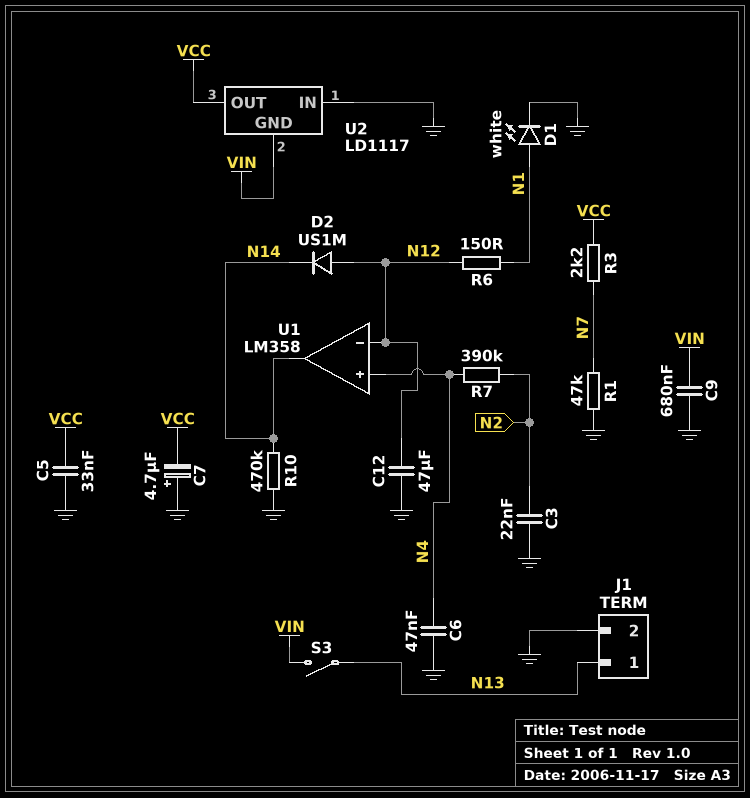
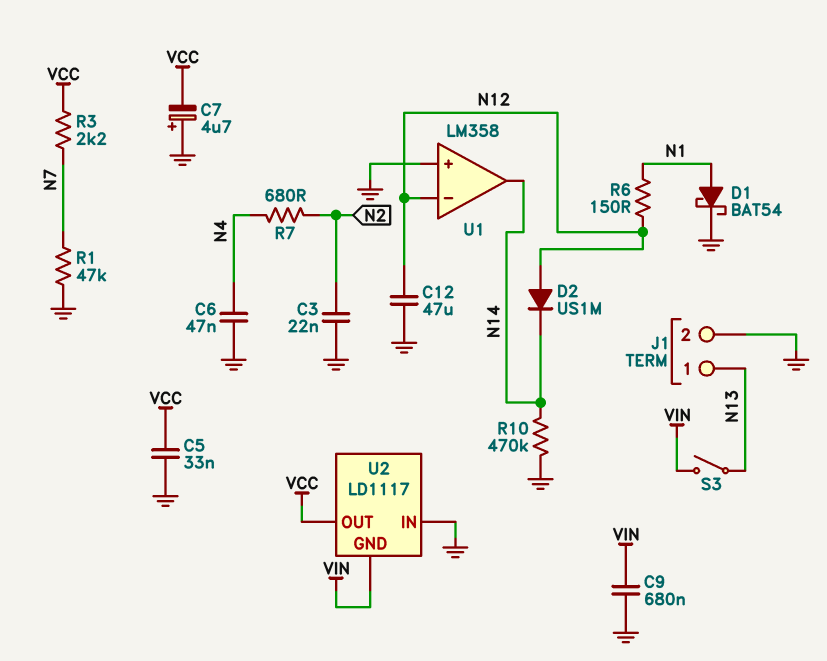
D1: LED white (A N1, K GND) -> schottky BAT54 (A N1, K GND)
R7: 390k (N2, N4) -> 680 (N2, N4)
U1 pin in+: N4 -> GND

